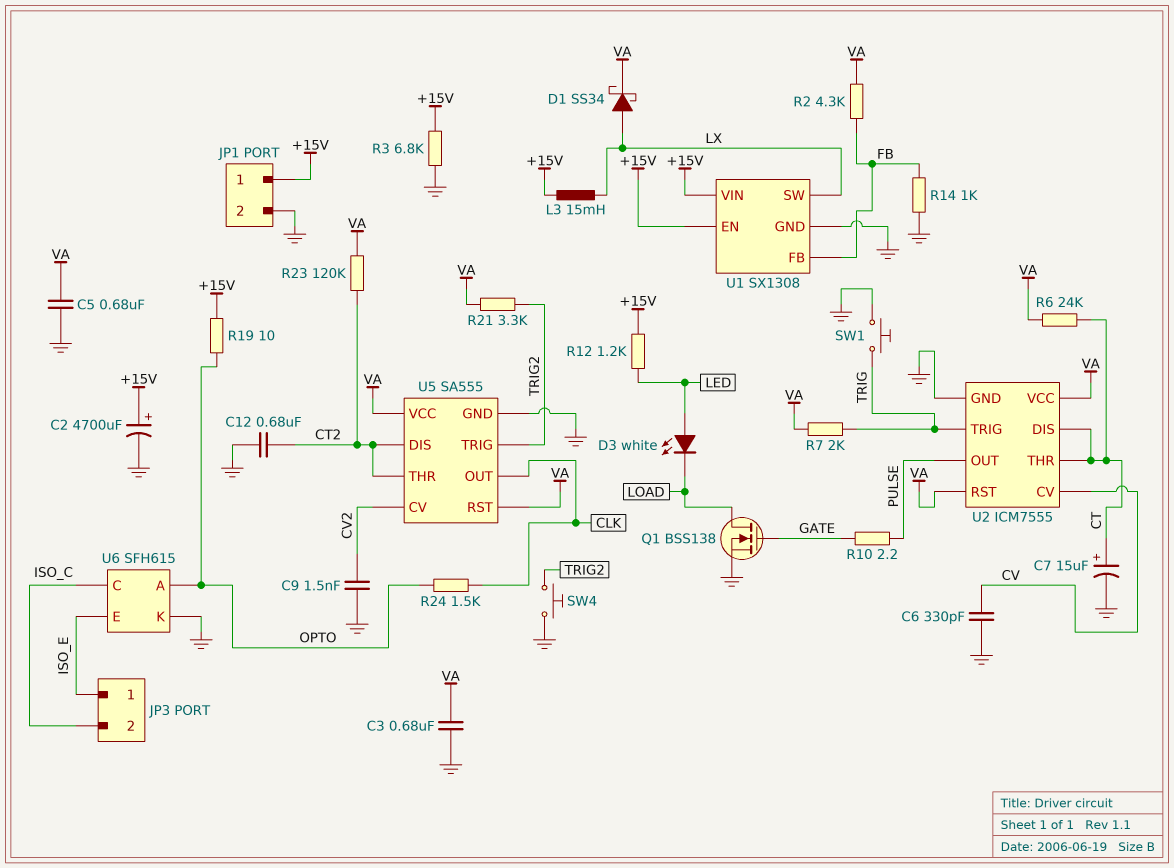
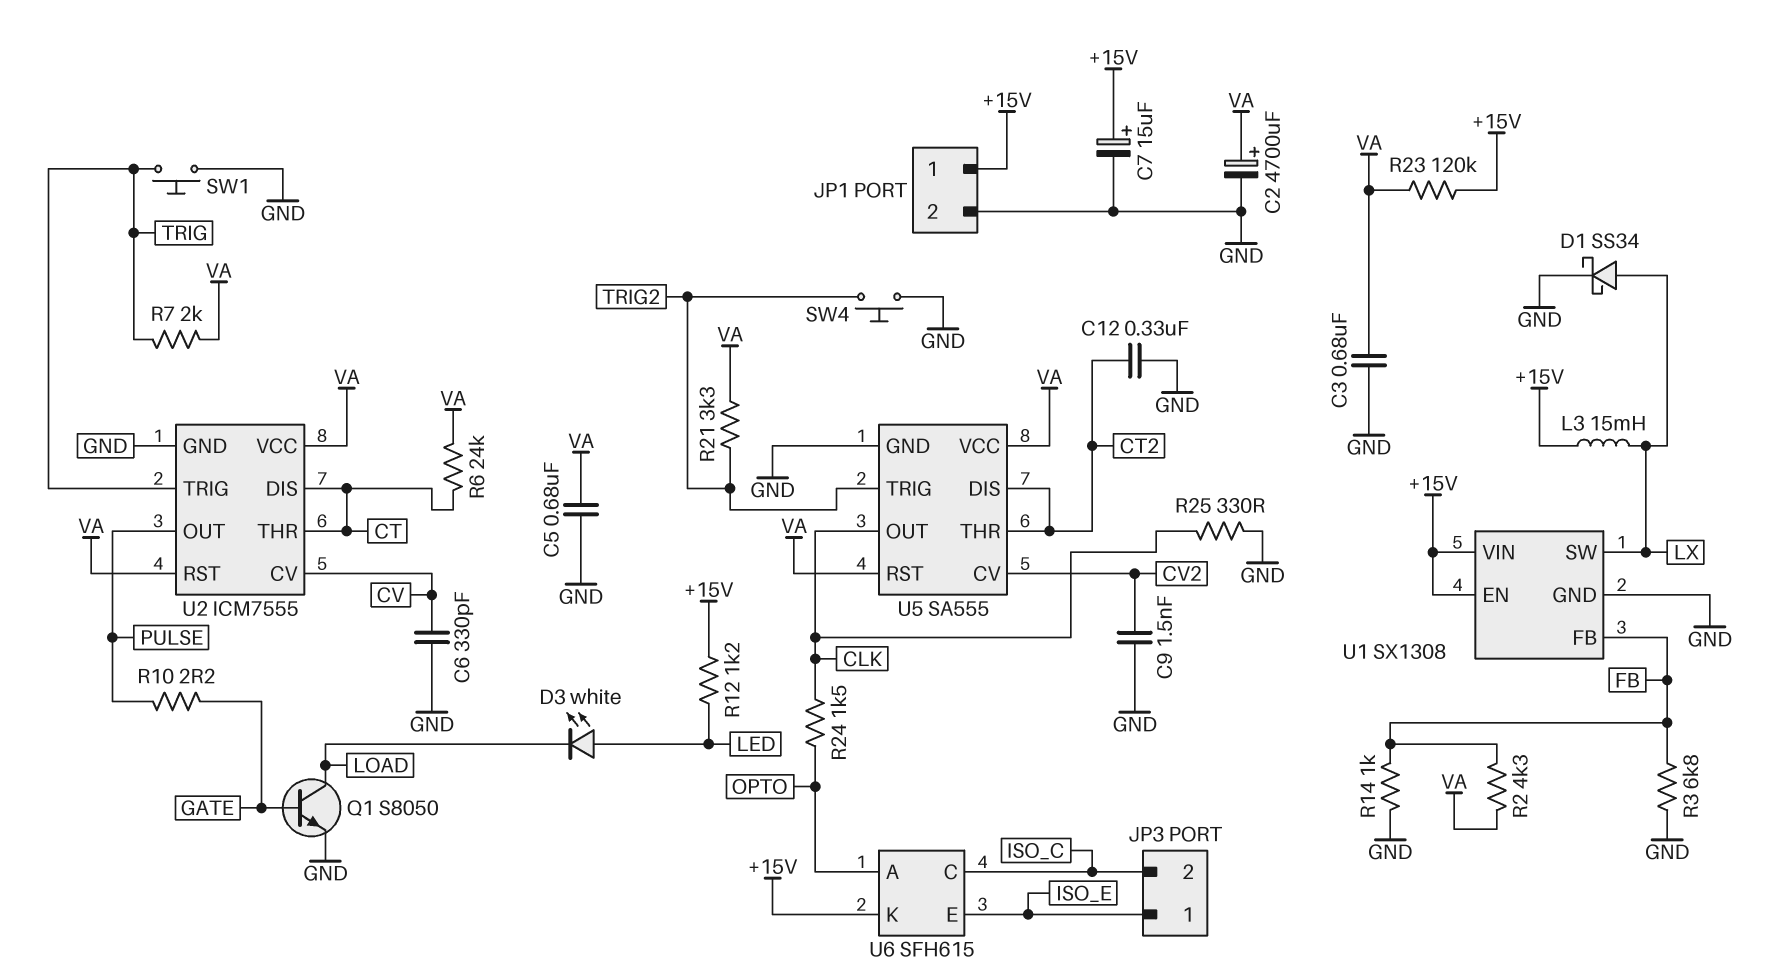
C2: 4700uF (plus +15V, minus GND) -> 4700uF (plus VA, minus GND)
C7: 15uF (plus CT, minus GND) -> 15uF (plus +15V, minus GND)
C12: 680nF (CT2, GND) -> 330nF (CT2, GND)
D1: schottky SS34 (A LX, K VA) -> schottky SS34 (A LX, K GND)
Q1: NMOS BSS138 (G GATE, D LOAD, S GND) -> NPN S8050 (B GATE, C LOAD, E GND)
R3: 6.8k (+15V, GND) -> 6.8k (FB, GND)
R19: 10 (+15V, OPTO) -> none
R23: 120k (CT2, VA) -> 120k (+15V, VA)
R25: none -> 330 (CLK, GND)
U6 pin K: GND -> +15V

